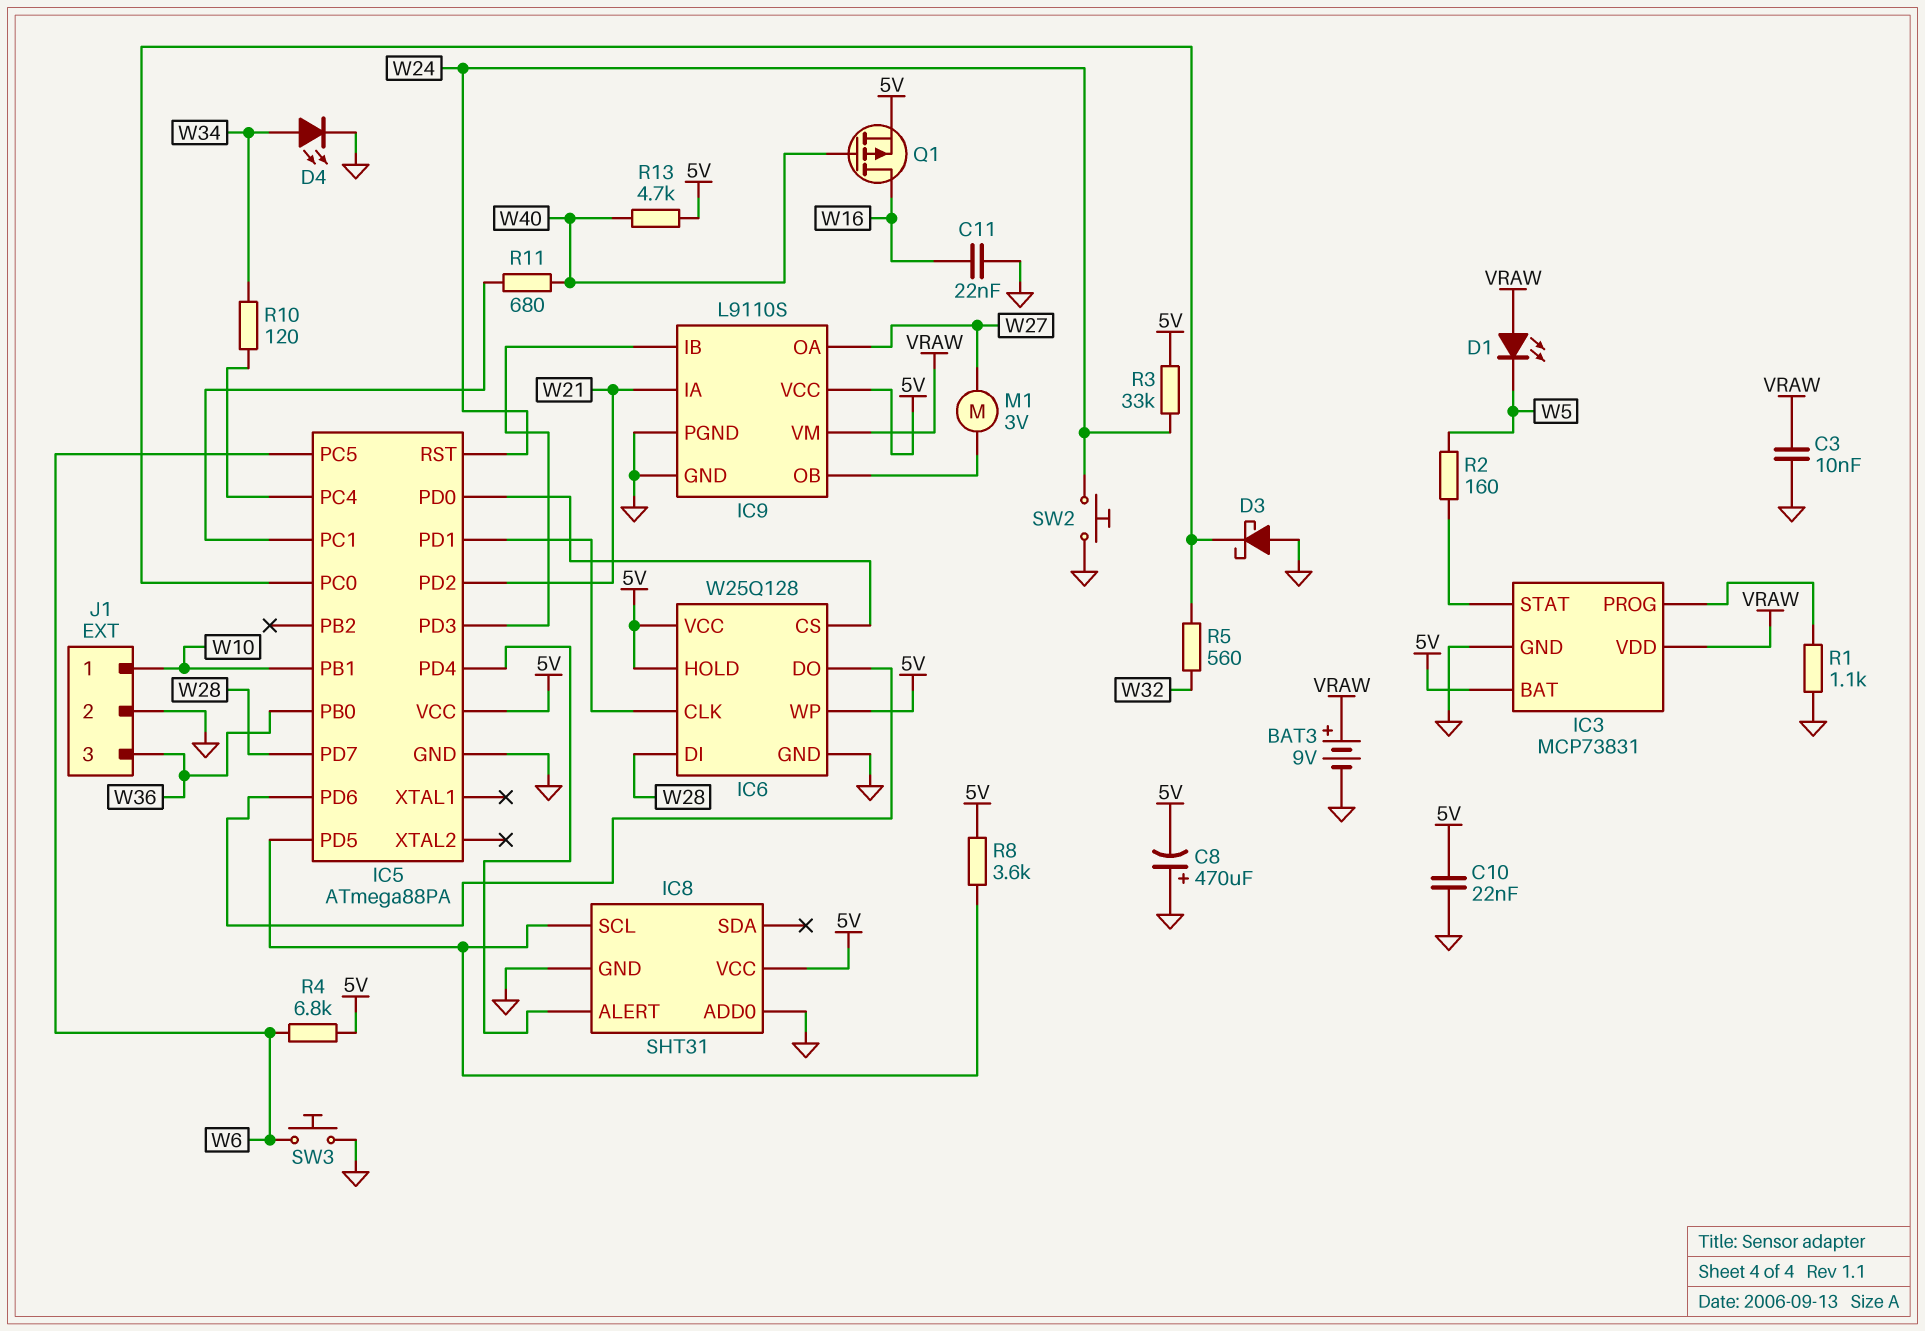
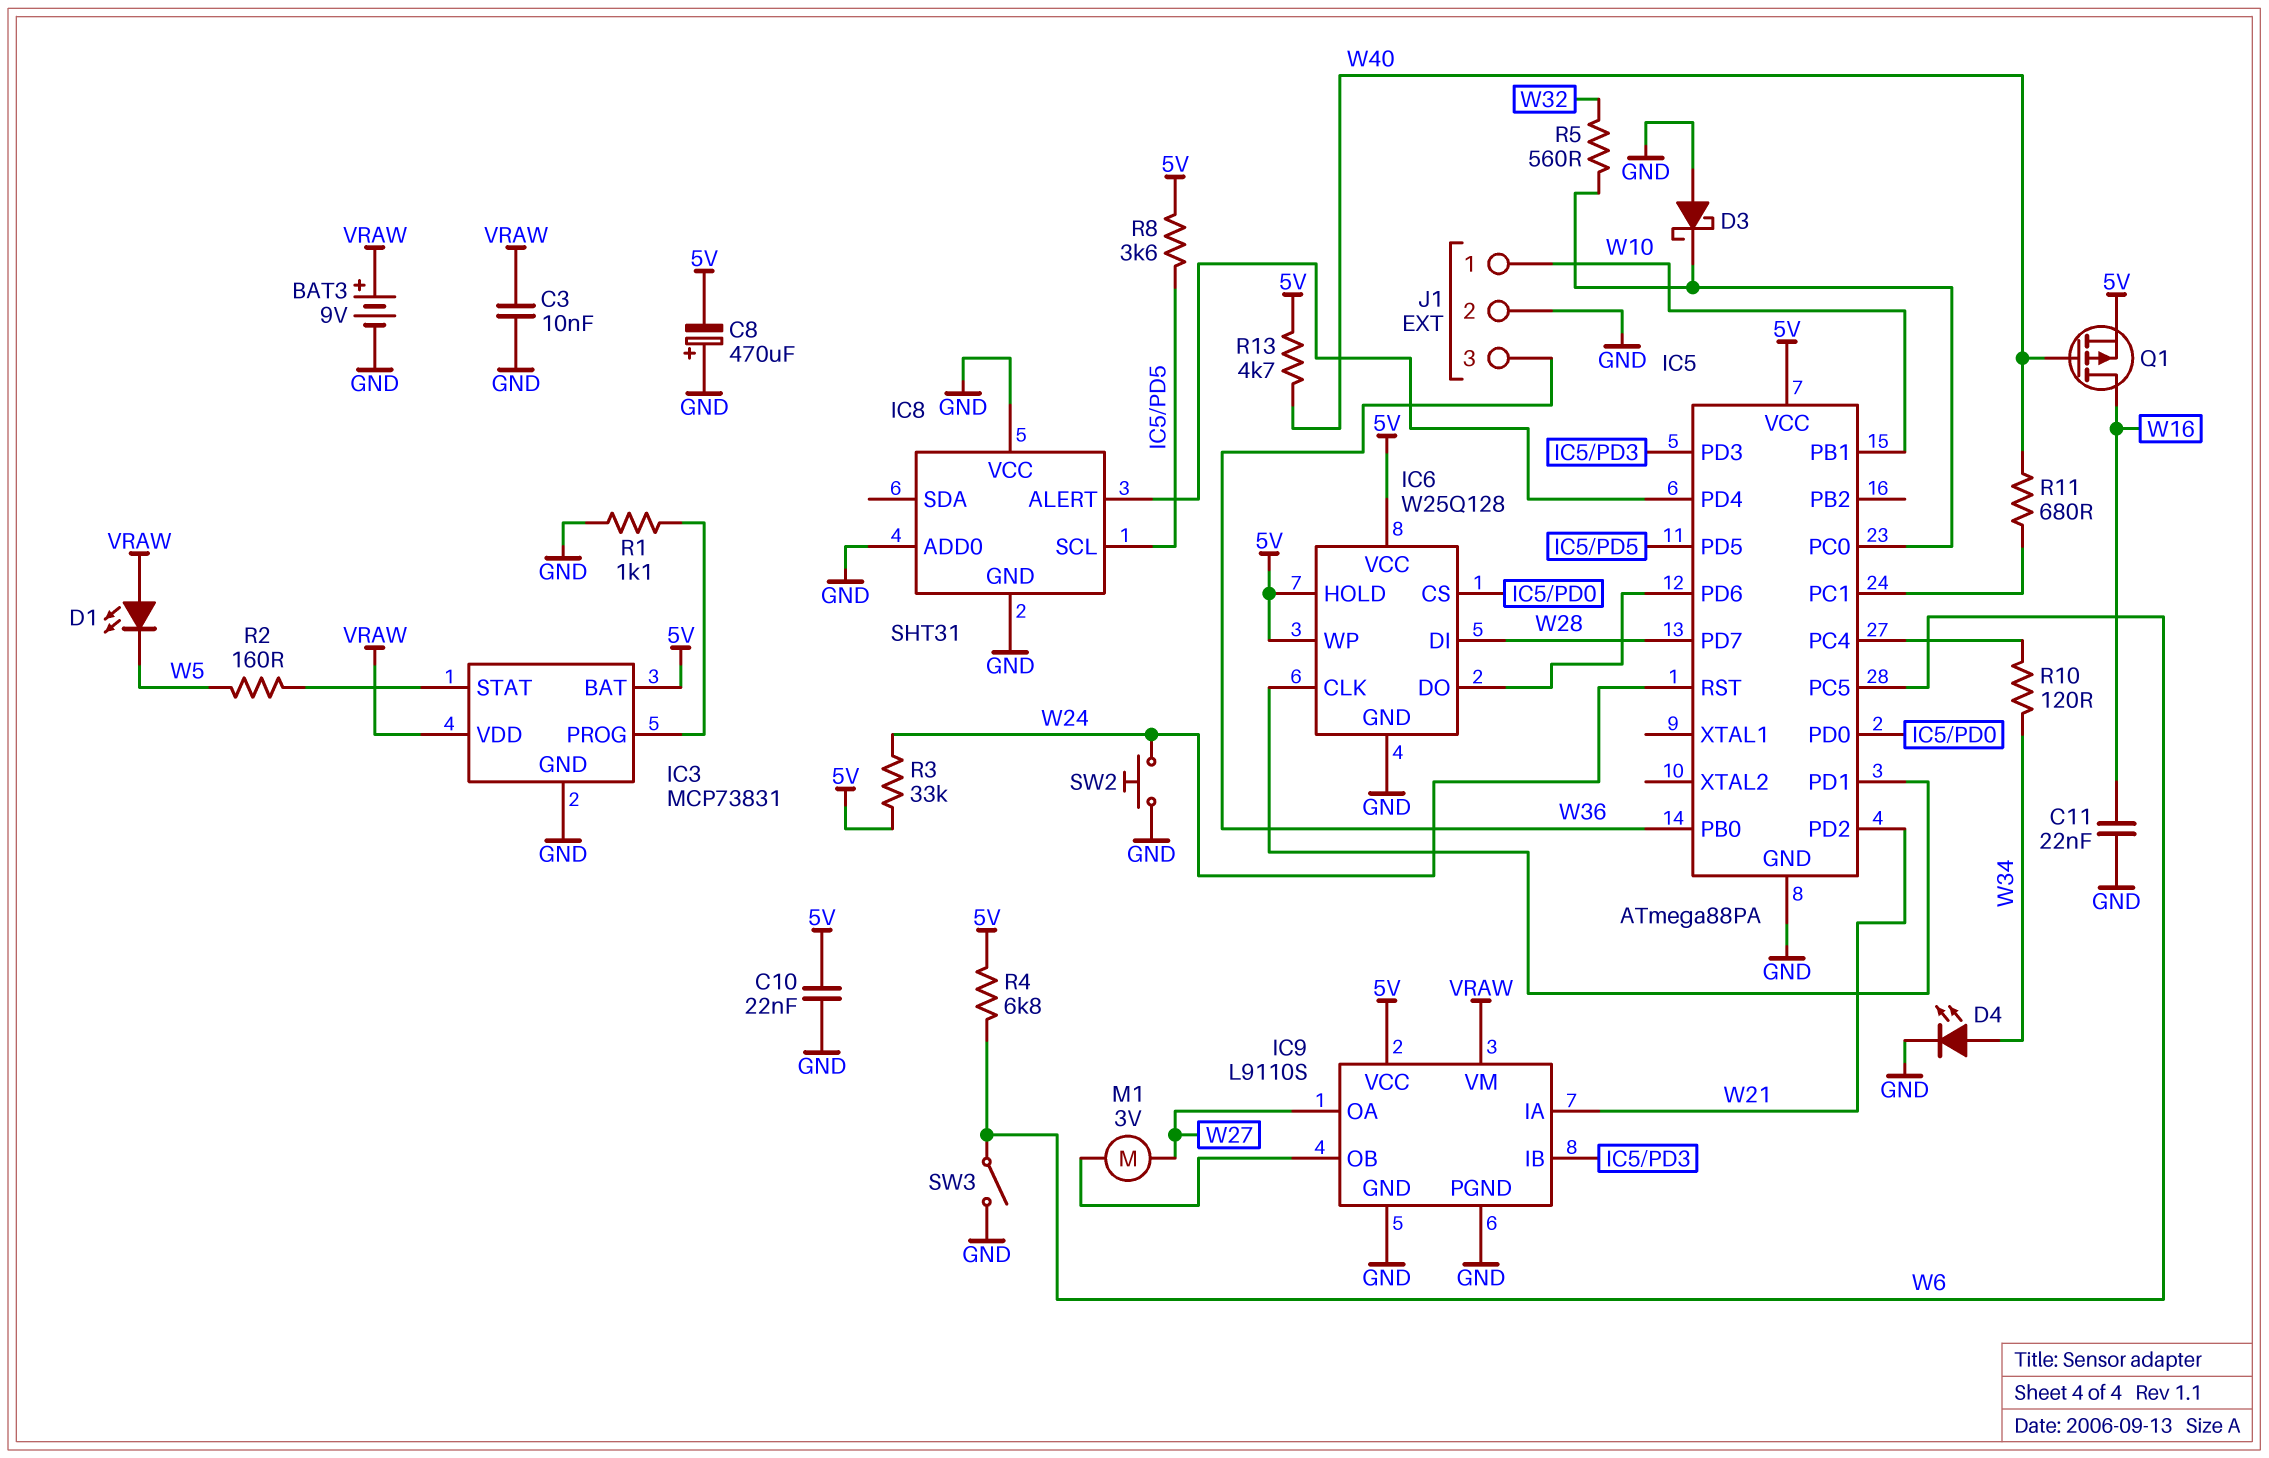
IC8 pin VCC: 5V -> GND
SW3: button (GND, W6) -> switch (GND, W6)

